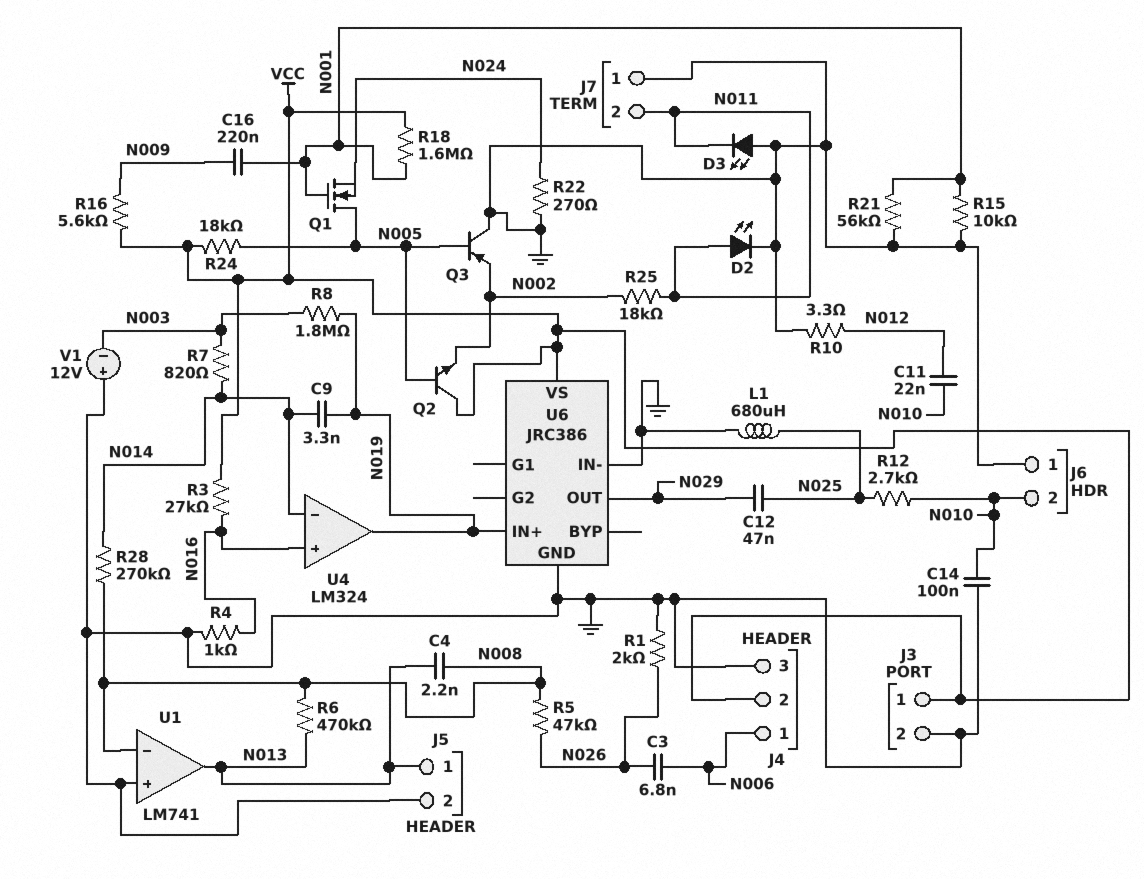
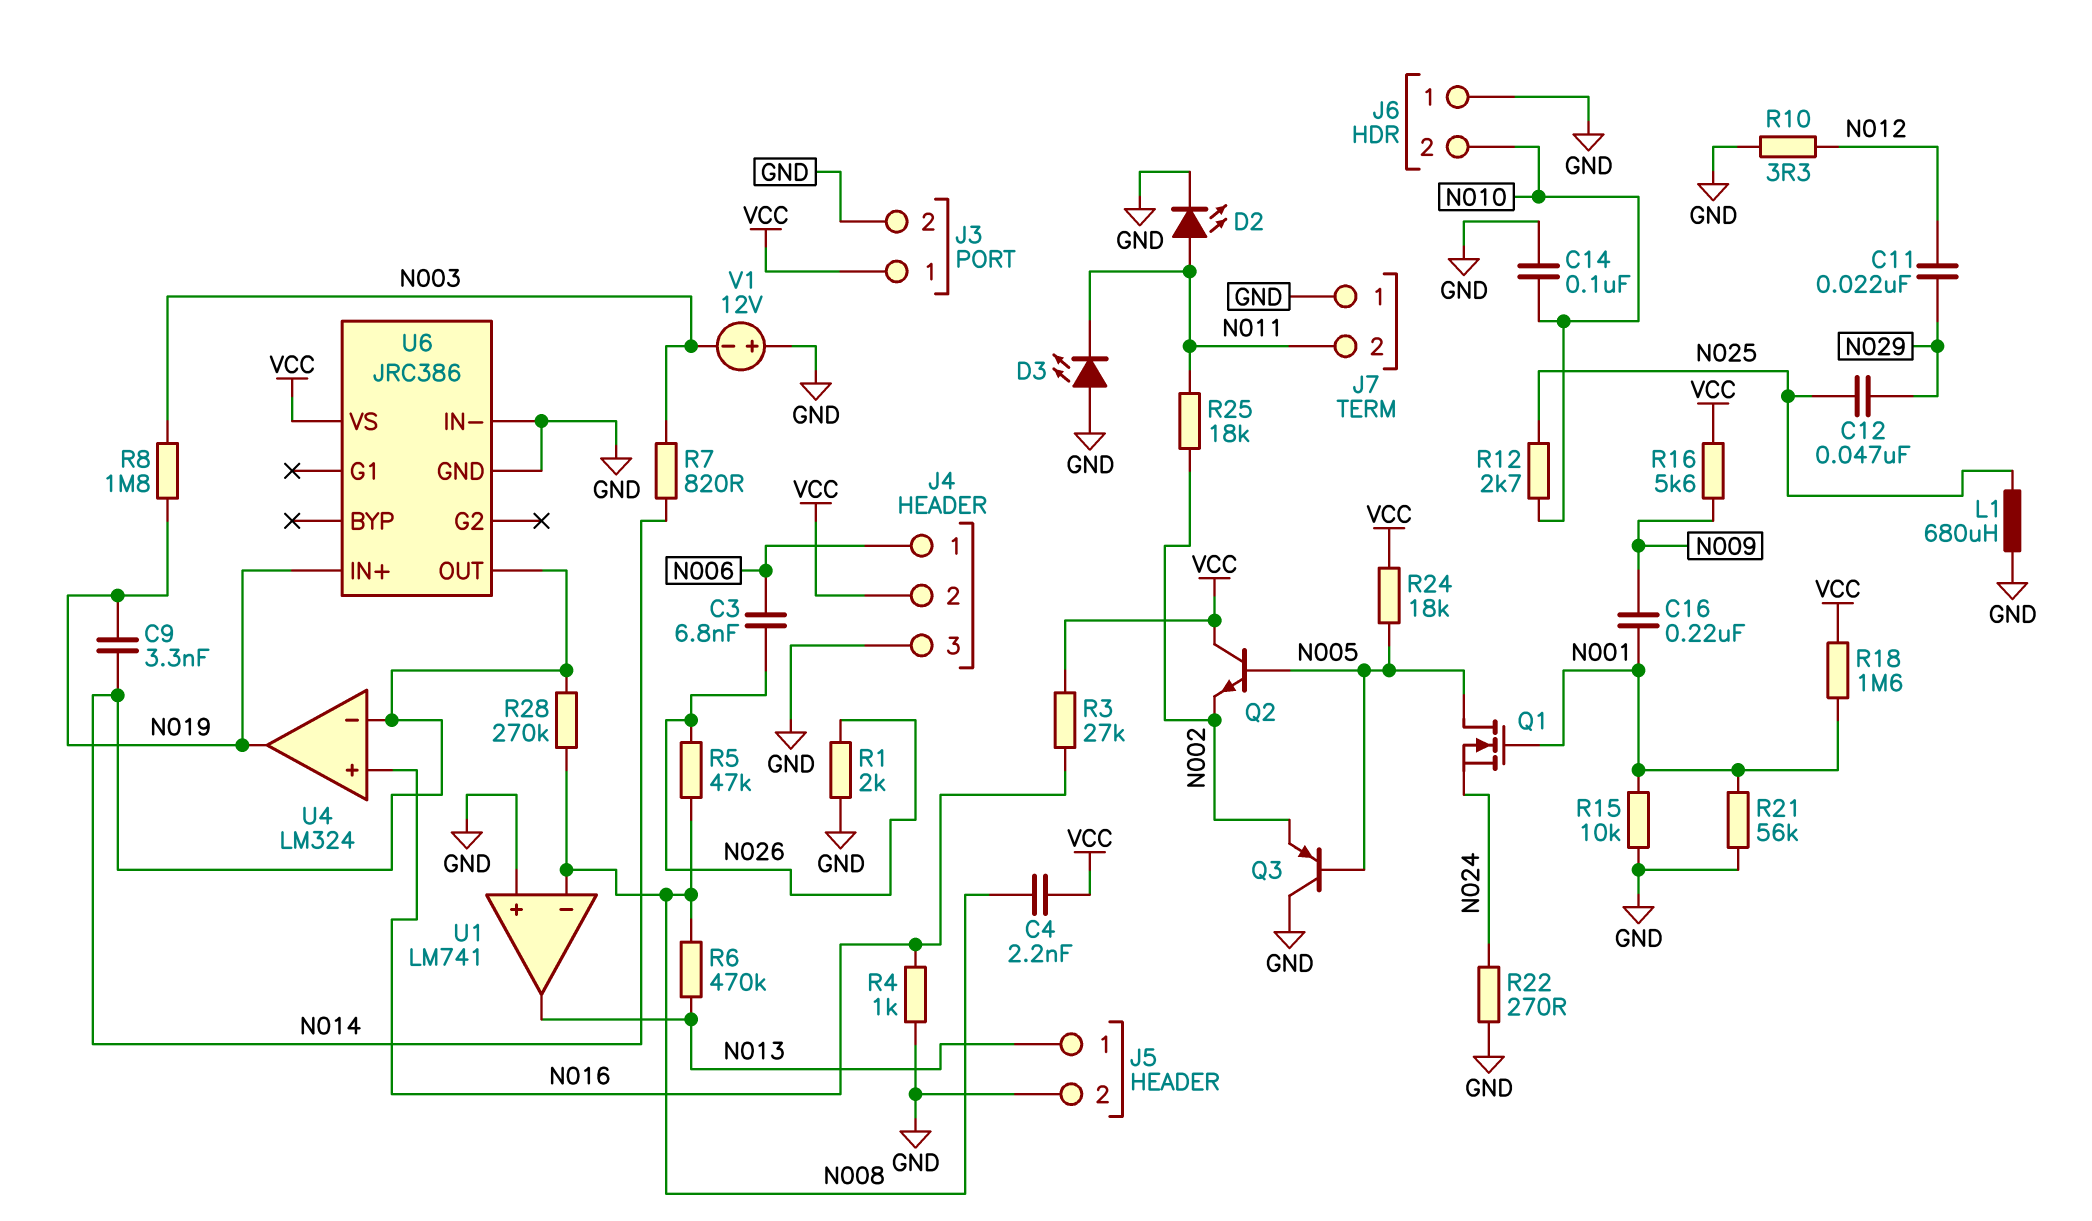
C4: 2.2nF (N008, N013) -> 2.2nF (N008, VCC)
C11: 22nF (N010, N012) -> 22nF (N012, N029)
U6 pin OUT: N029 -> N014

